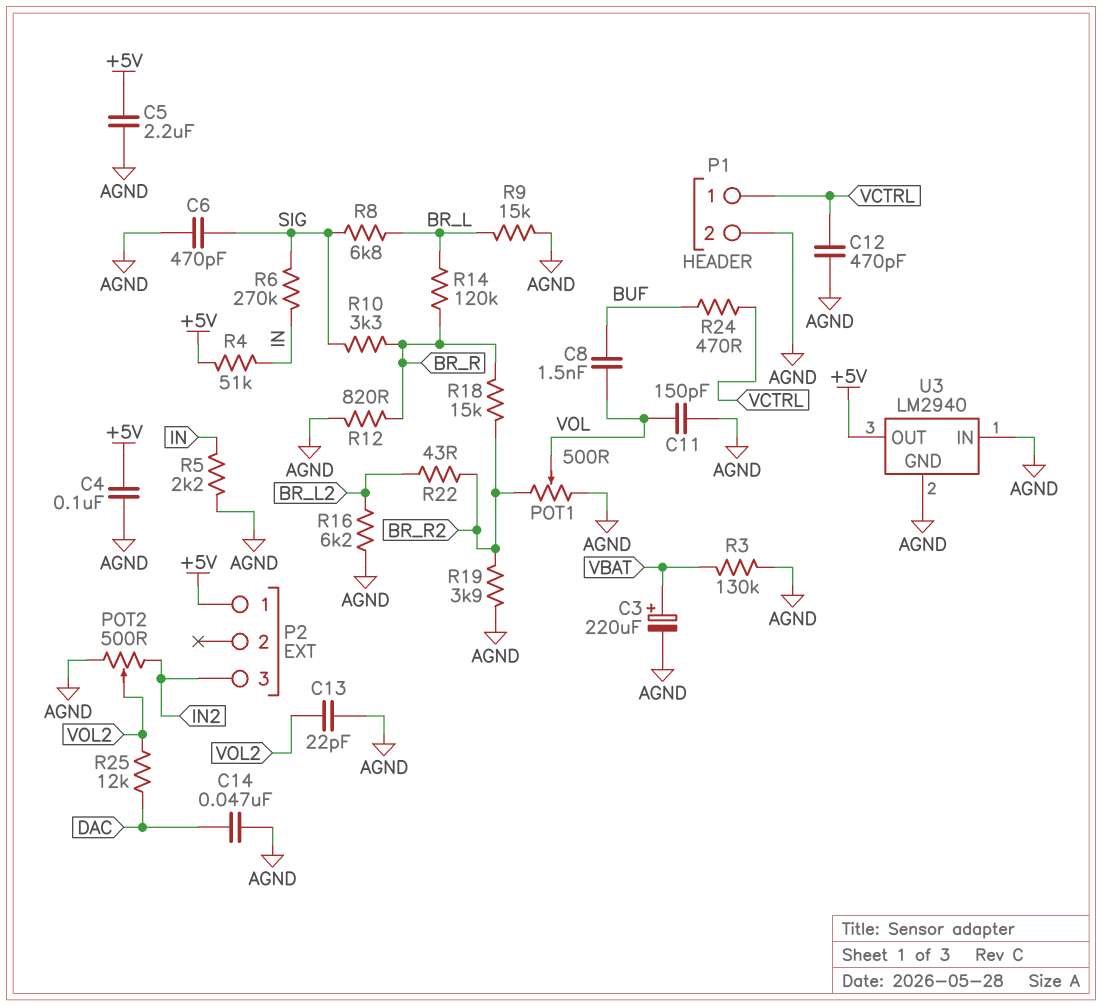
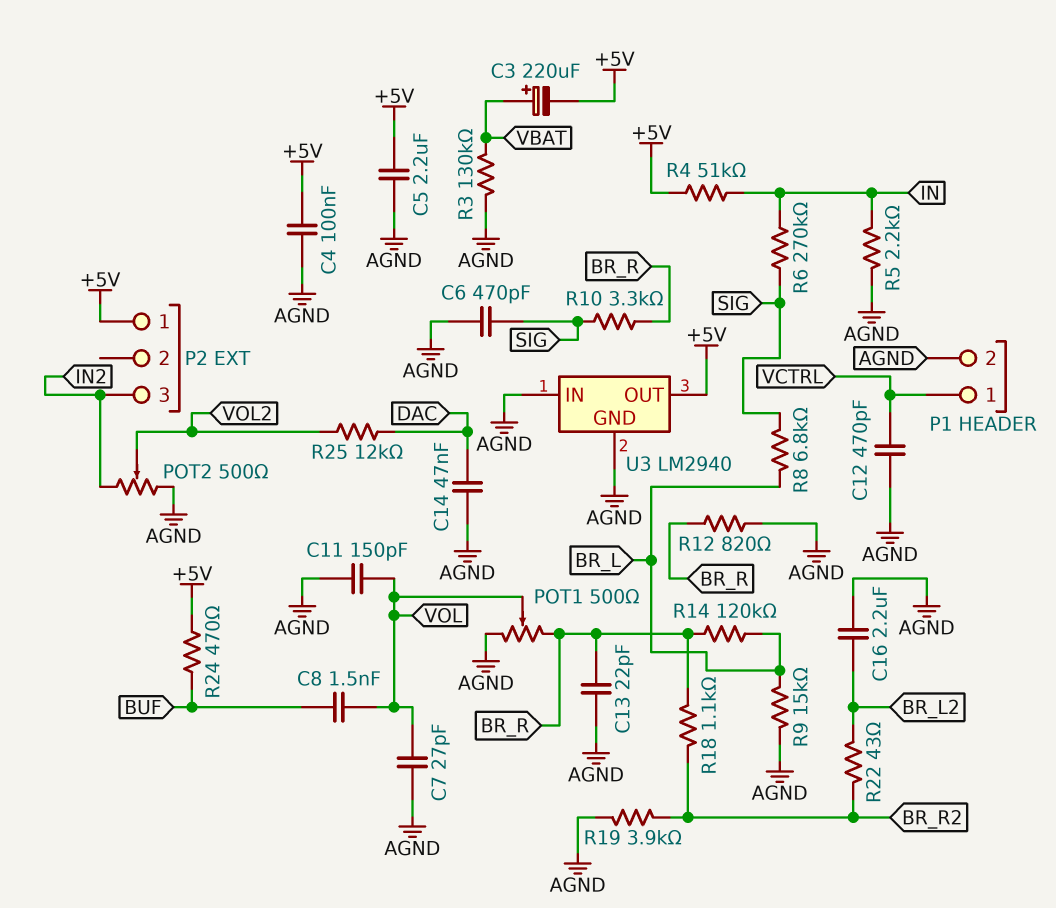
C3: 220uF (plus VBAT, minus AGND) -> 220uF (plus VBAT, minus +5V)
C7: none -> 27pF (AGND, VOL)
C13: 22pF (AGND, VOL2) -> 22pF (AGND, BR_R)
C16: none -> 2.2uF (AGND, BR_L2)
POT1: 500 (AGND, BR_R2, wiper VOL) -> 500 (AGND, BR_R, wiper VOL)
R16: 6.2k (AGND, BR_L2) -> none
R18: 15k (BR_R, BR_R2) -> 1.1k (BR_R, BR_R2)
R24: 470 (BUF, VCTRL) -> 470 (+5V, BUF)

